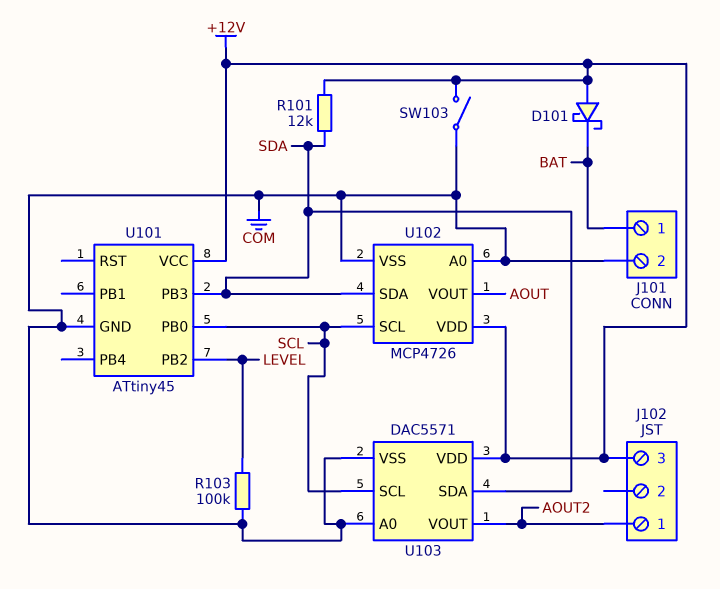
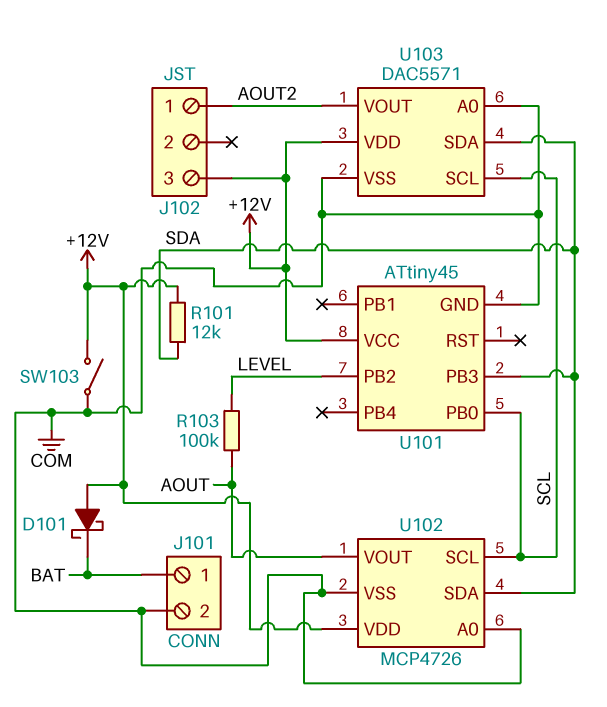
R103: 100k (COM, LEVEL) -> 100k (AOUT, LEVEL)

